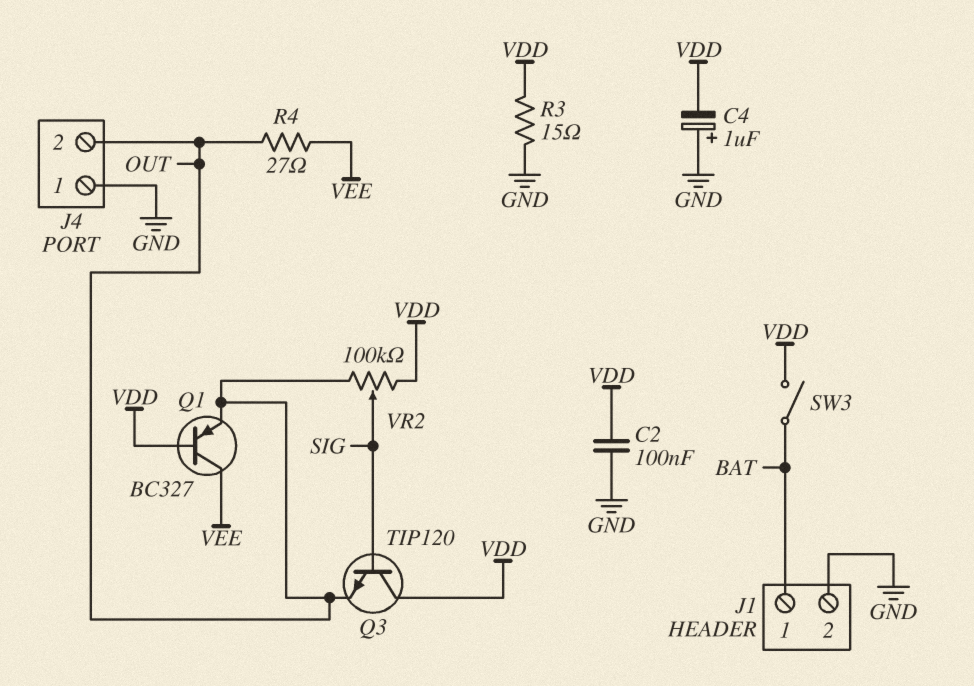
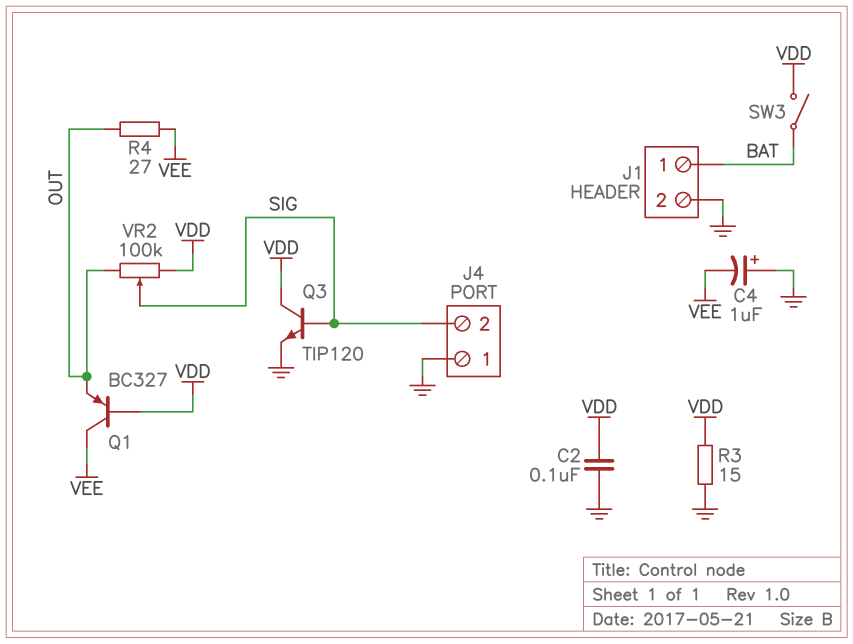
C4: 1uF (plus GND, minus VDD) -> 1uF (plus GND, minus VEE)
J4 pin 2: OUT -> SIG
Q3: NPN TIP120 (B SIG, C VDD, E OUT) -> NPN TIP120 (B SIG, C VDD, E GND)

